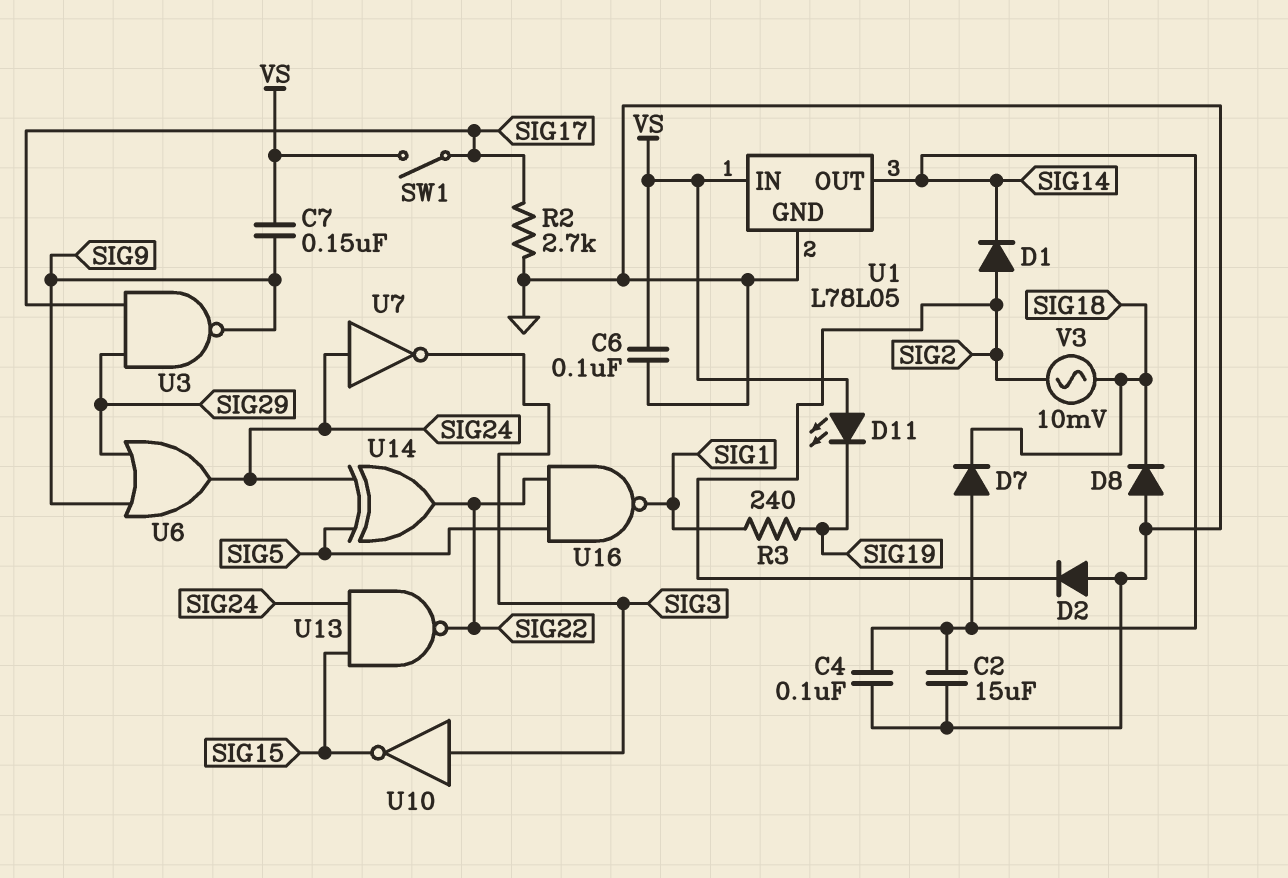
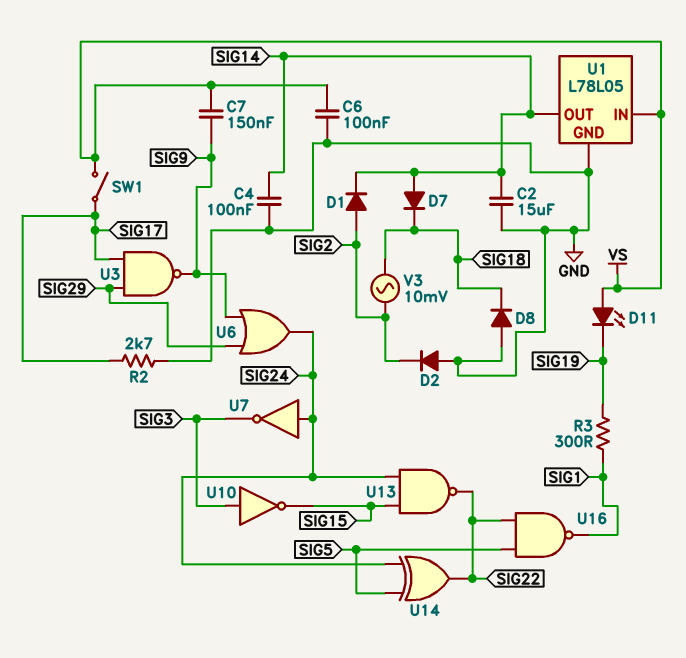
R3: 240 (SIG1, SIG19) -> 300 (SIG1, SIG19)

